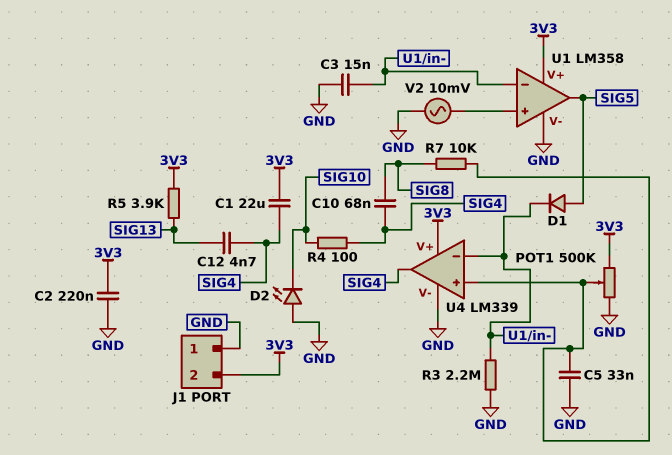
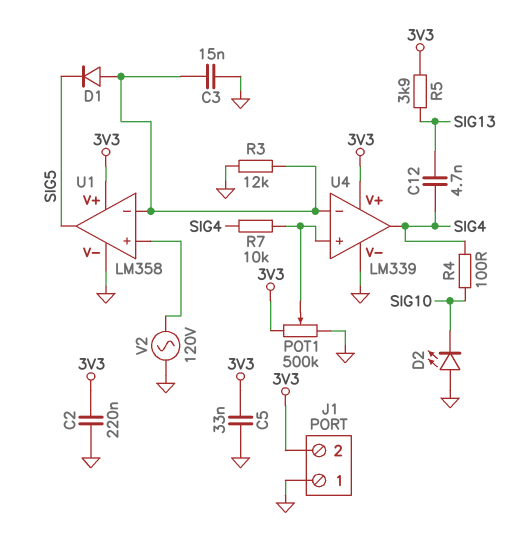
C1: 22uF (3V3, SIG4) -> none
C5: 33nF (GND, U4/in+) -> 33nF (3V3, GND)
C10: 68nF (SIG4, SIG8) -> none
D1: diode (A SIG5, K U1/in-) -> diode (A U1/in-, K SIG5)
R3: 2.2M (GND, U1/in-) -> 12k (GND, U1/in-)
R7: 10k (SIG8, U4/in+) -> 10k (SIG4, U4/in+)
V2: AC 10mV (GND, U1/in+) -> AC 120V (GND, U1/in+)

